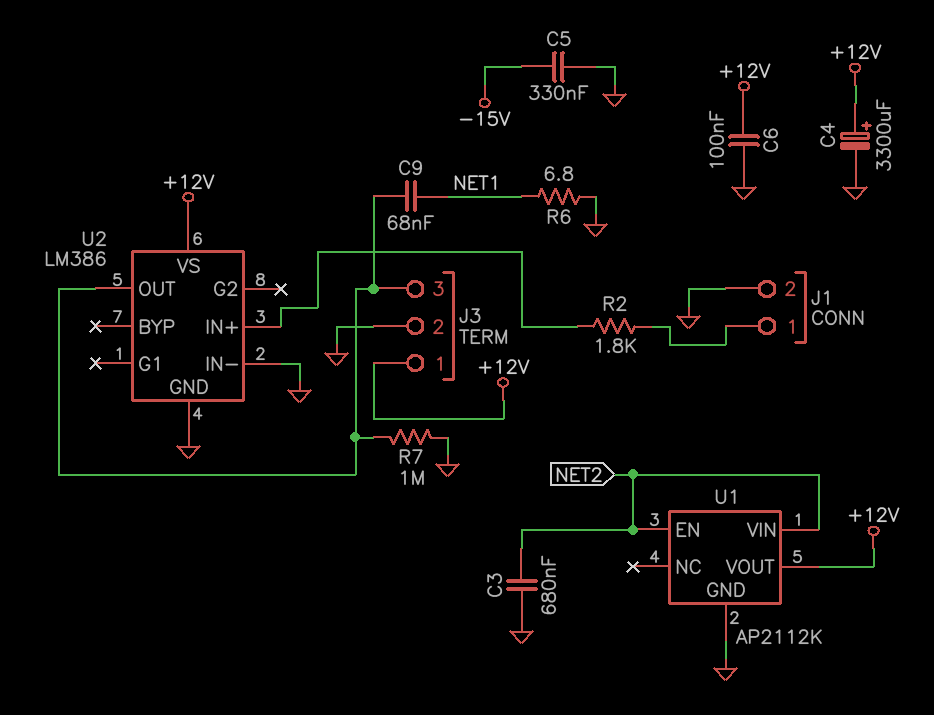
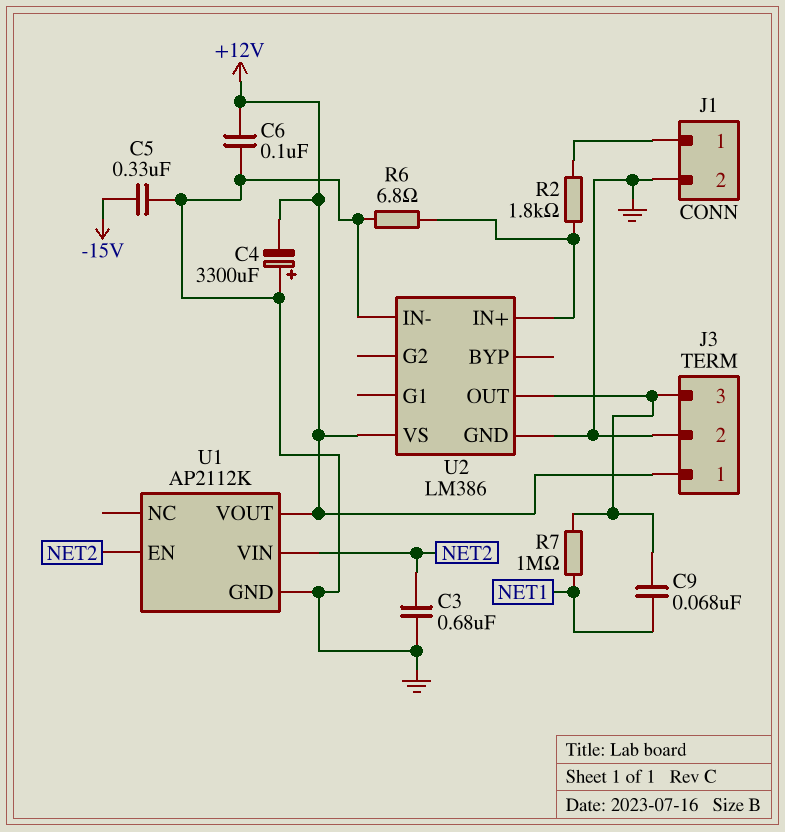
C4: 3300uF (plus +12V, minus GND) -> 3300uF (plus GND, minus +12V)
R6: 6.8 (GND, NET1) -> 6.8 (GND, U2/IN+)
R7: 1M (GND, J3/3) -> 1M (J3/3, NET1)

